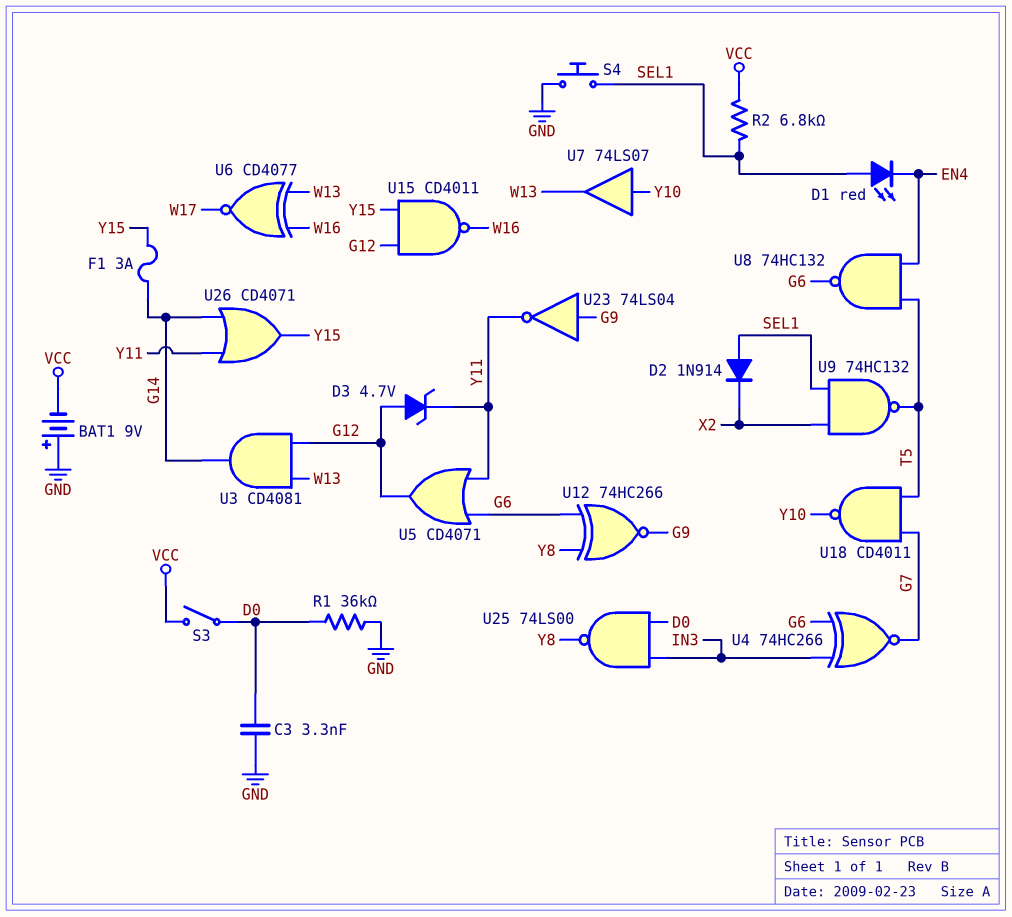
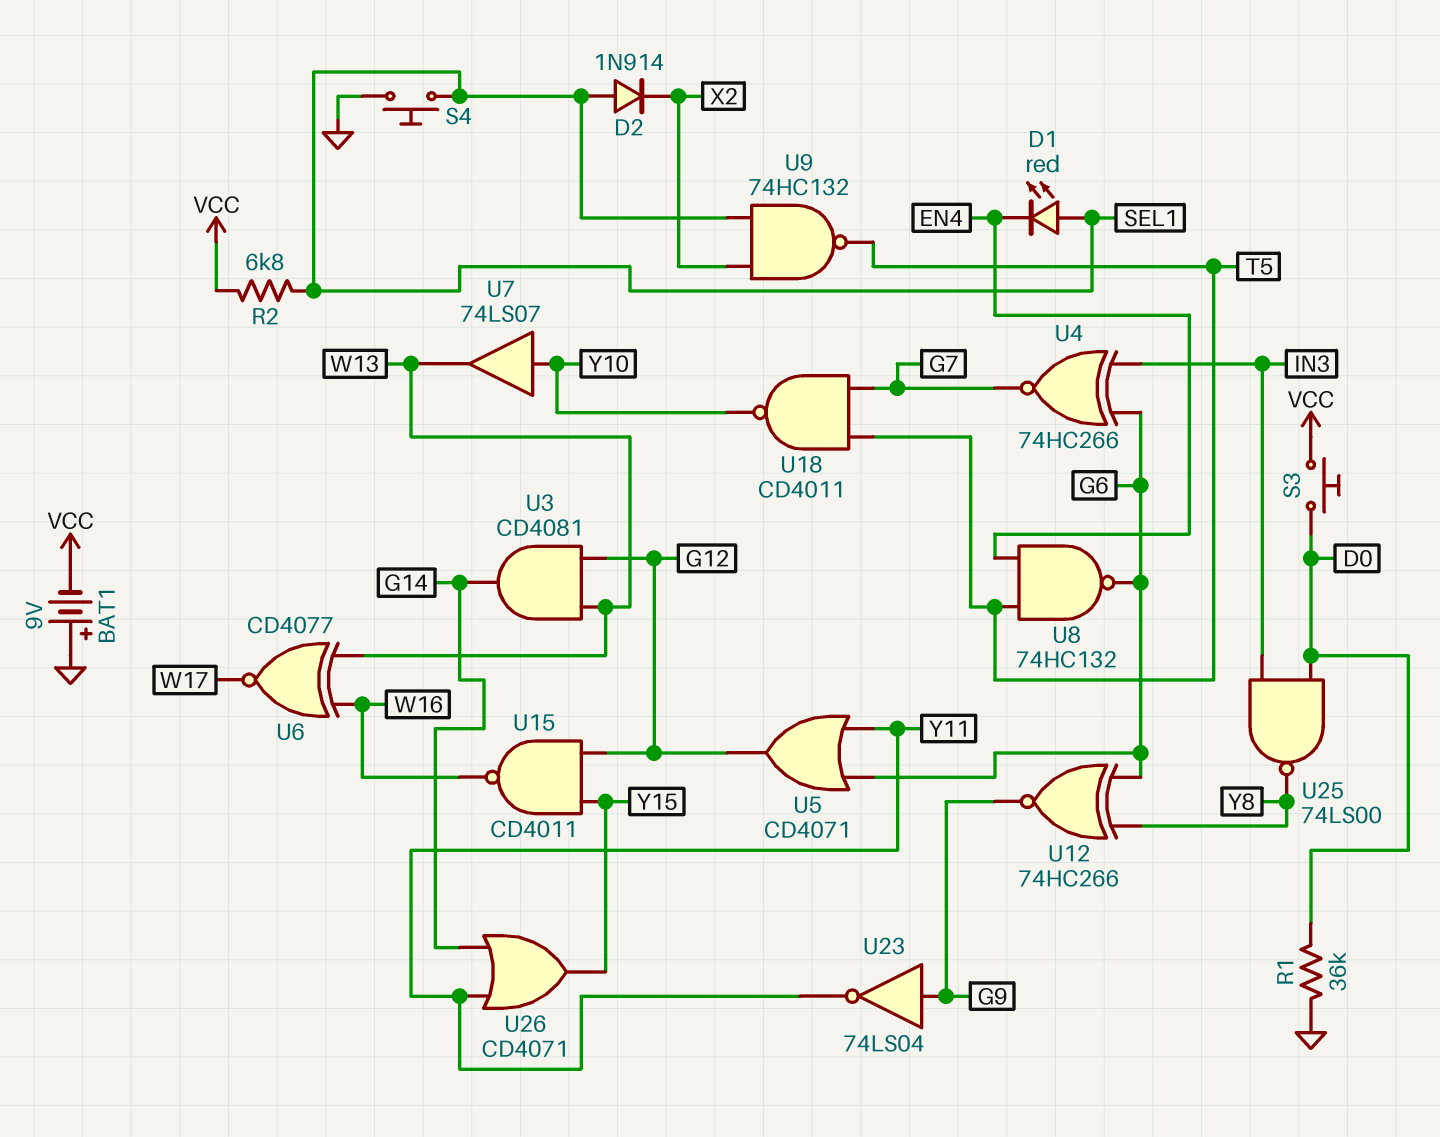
C3: 3.3nF (D0, GND) -> none
D3: zener 4.7V (A G12, K Y11) -> none
F1: 3A (G14, Y15) -> none
S3: switch (D0, VCC) -> button (D0, VCC)

